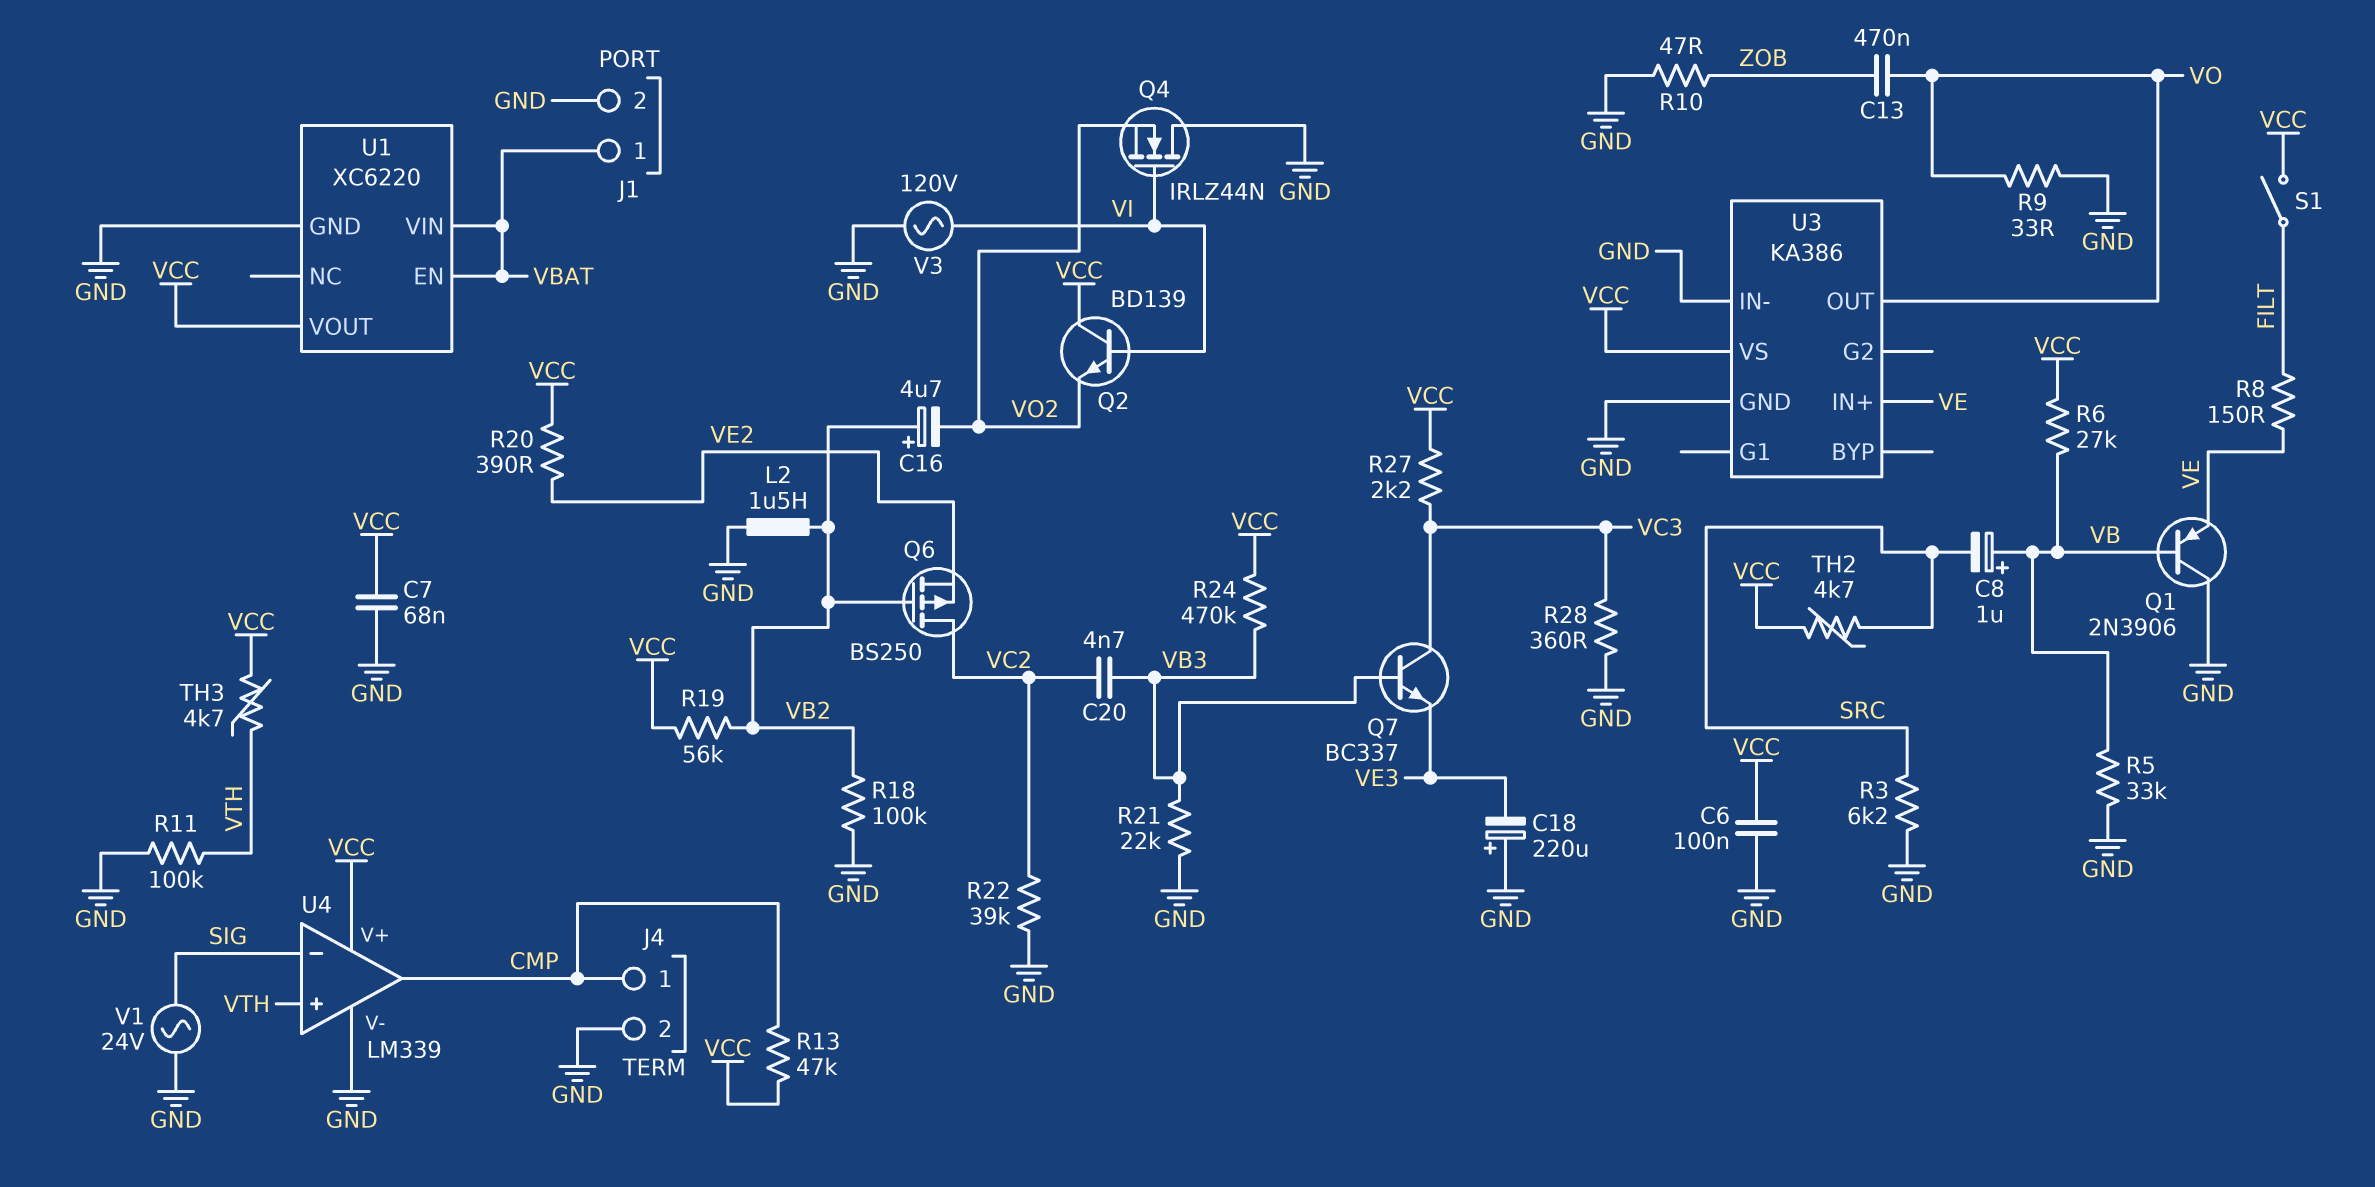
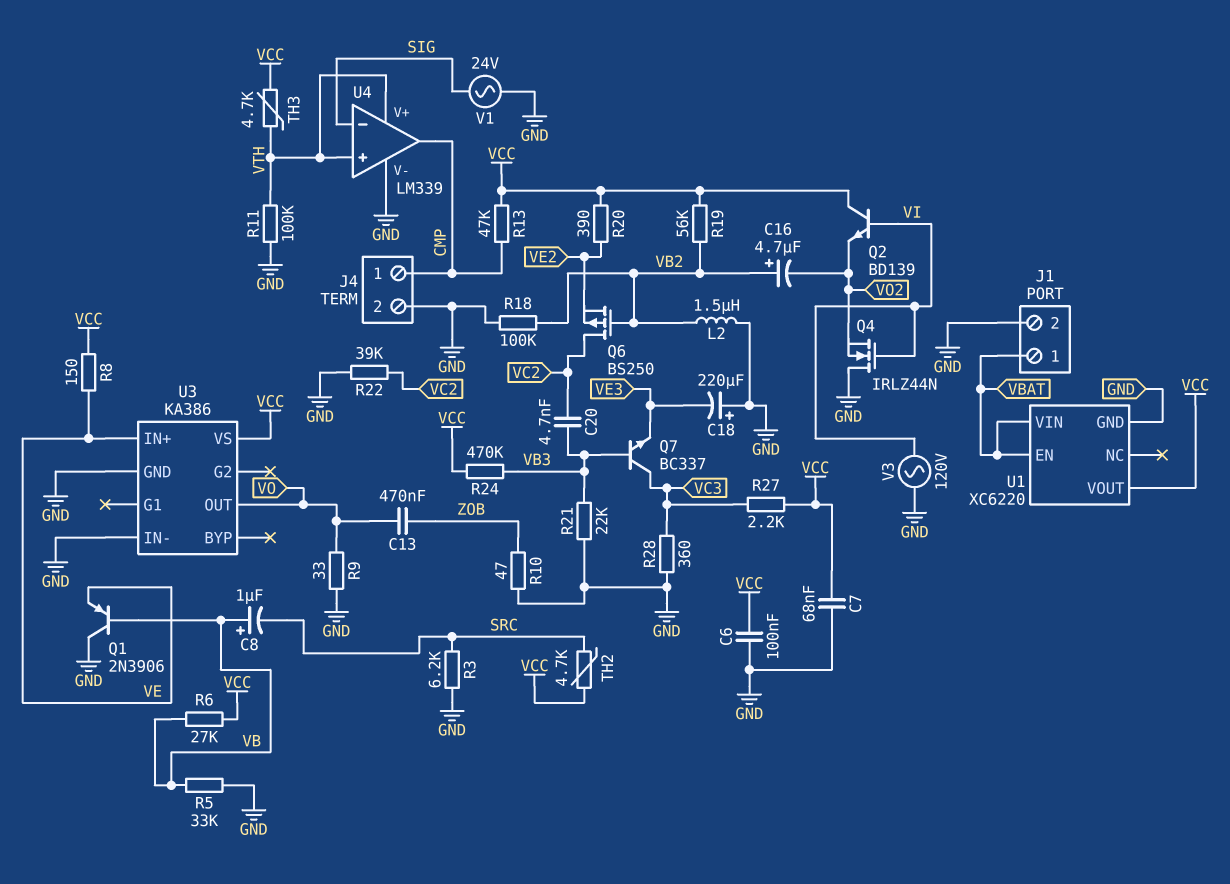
R8: 150 (FILT, VE) -> 150 (VCC, VE)
S1: switch (FILT, VCC) -> none
U4 pin V+: VCC -> VTH

